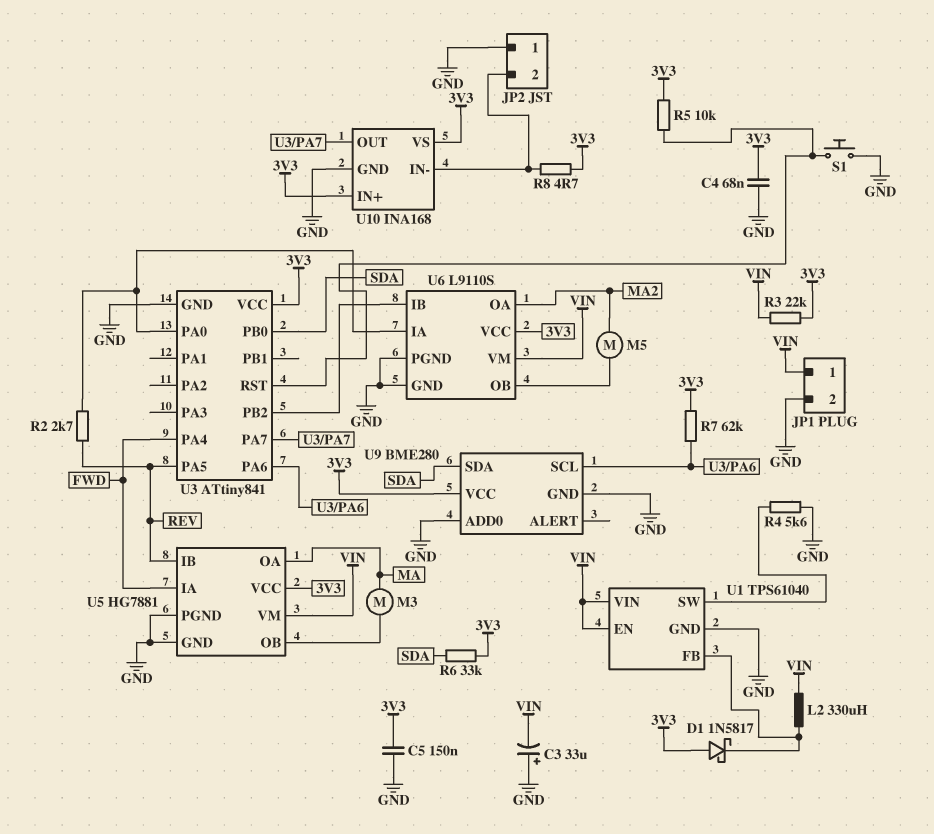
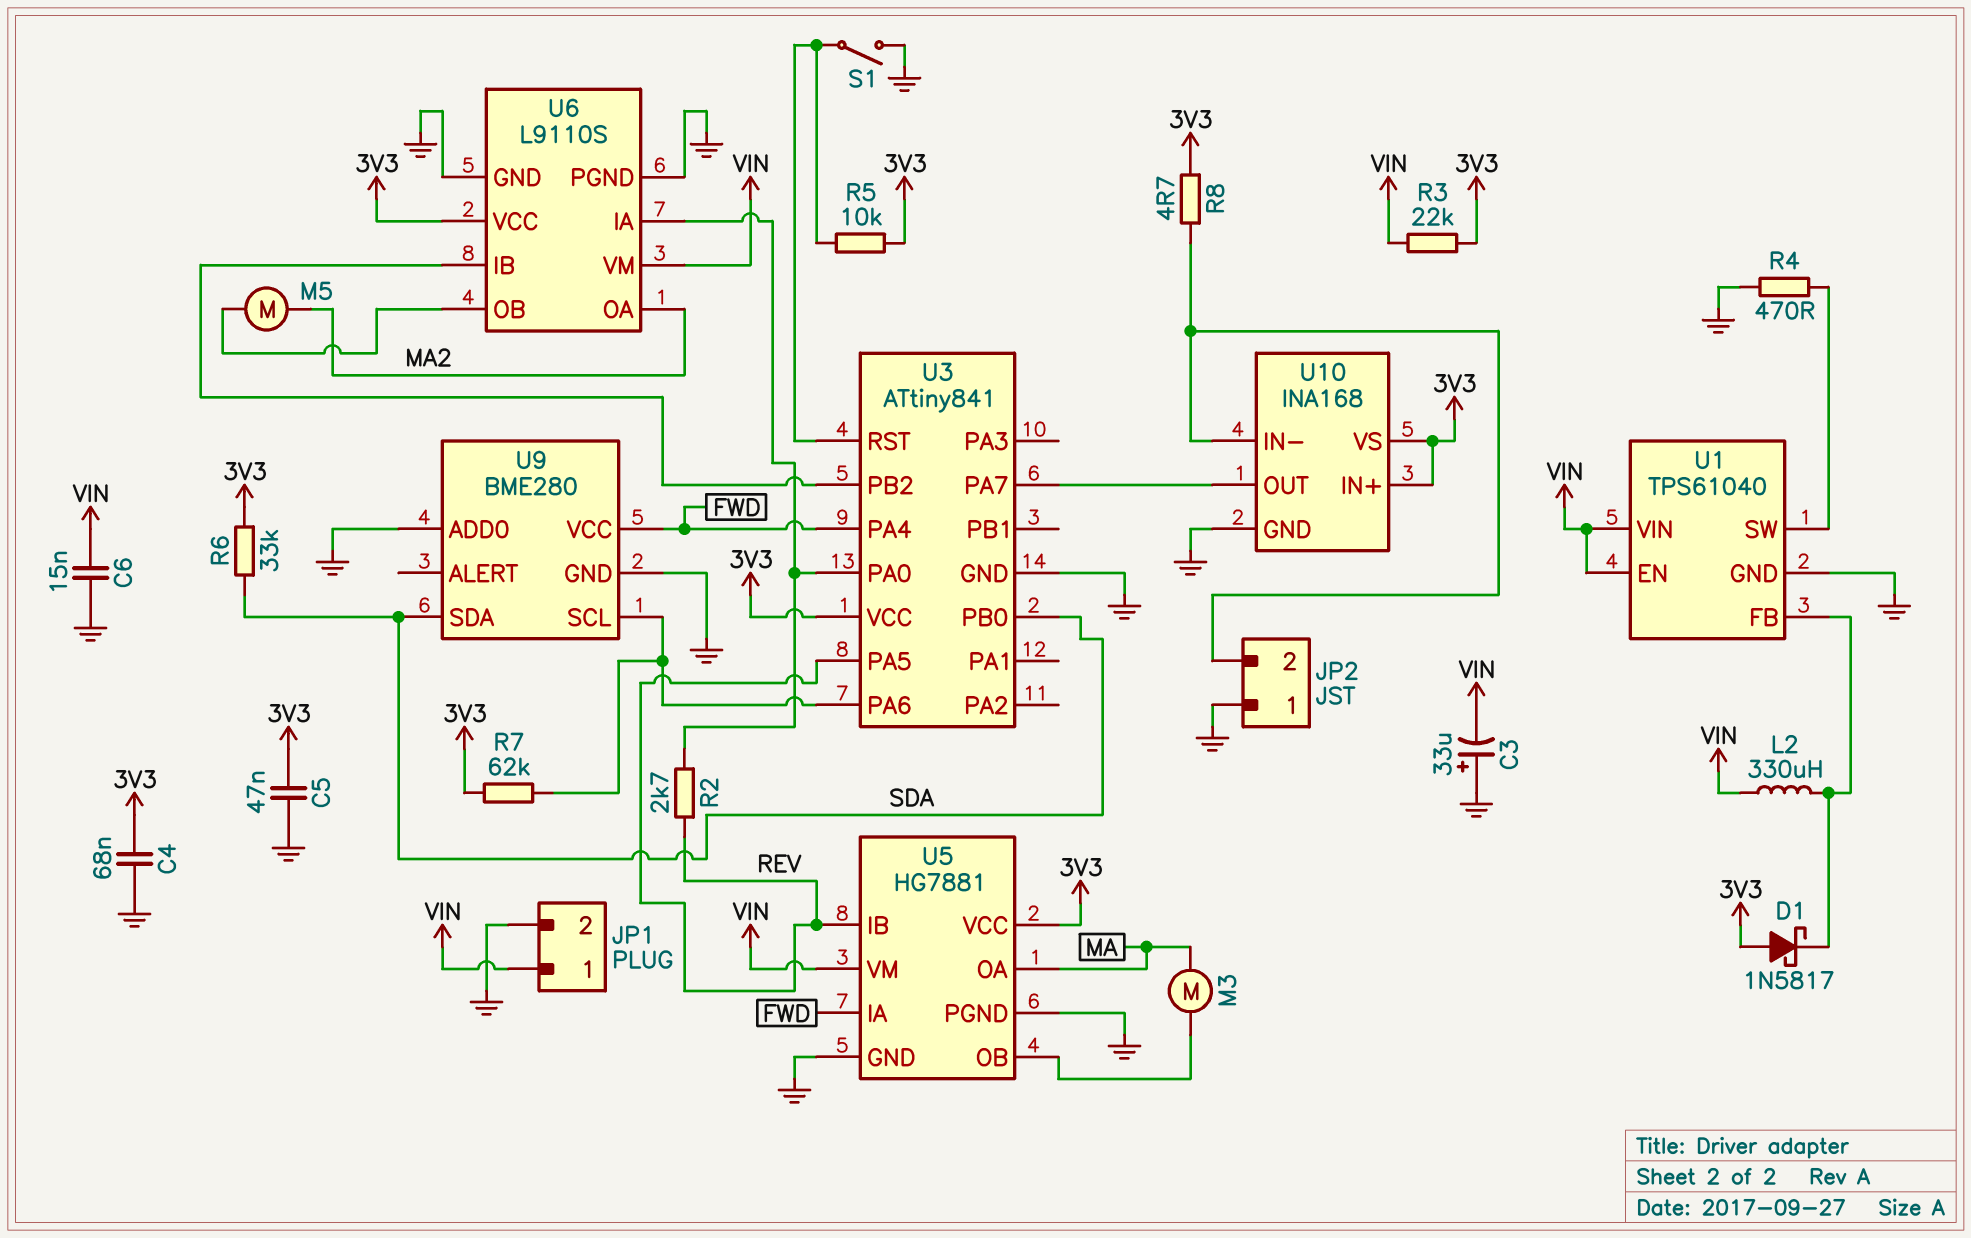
C5: 150nF (3V3, GND) -> 47nF (3V3, GND)
C6: none -> 15nF (GND, VIN)
R4: 5.6k (GND, U1/SW) -> 470 (GND, U1/SW)
S1: button (GND, U3/RST) -> switch (GND, U3/RST)
U9 pin VCC: 3V3 -> FWD

